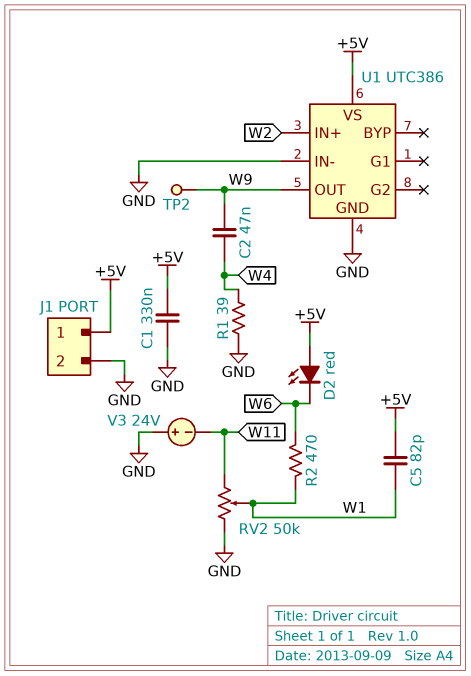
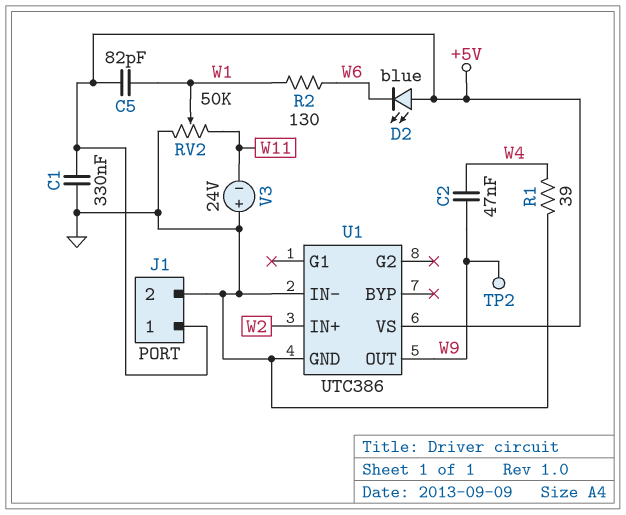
D2: LED red (A +5V, K W6) -> LED blue (A +5V, K W6)
R2: 470 (W1, W6) -> 130 (W1, W6)

